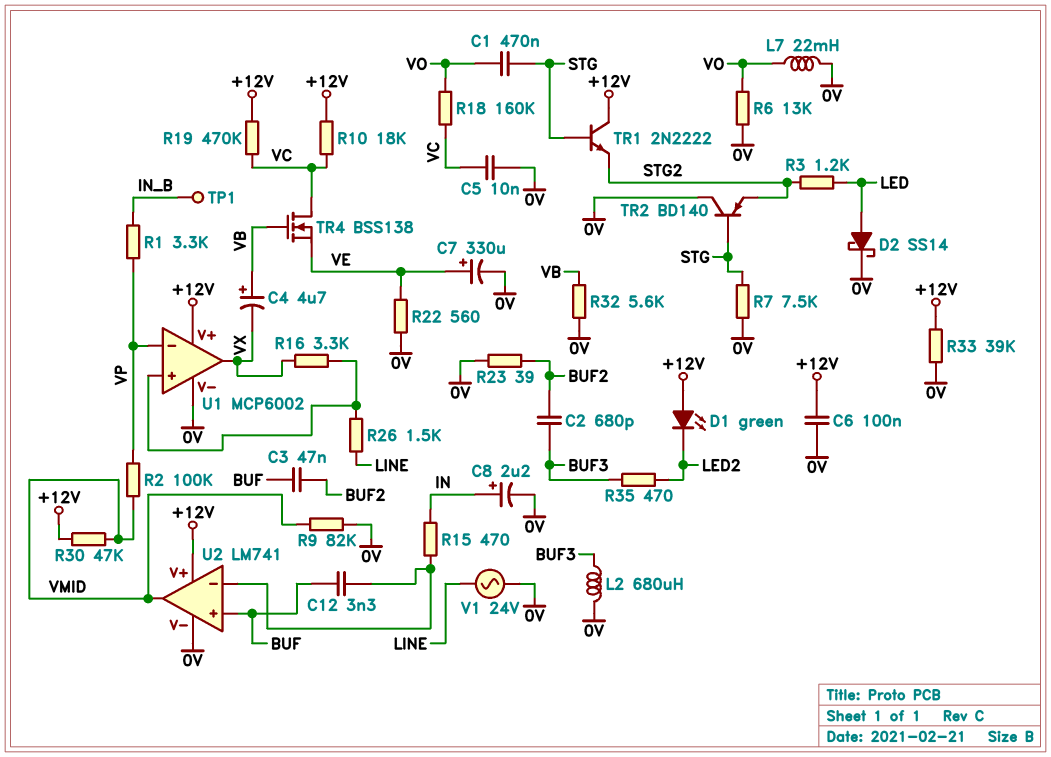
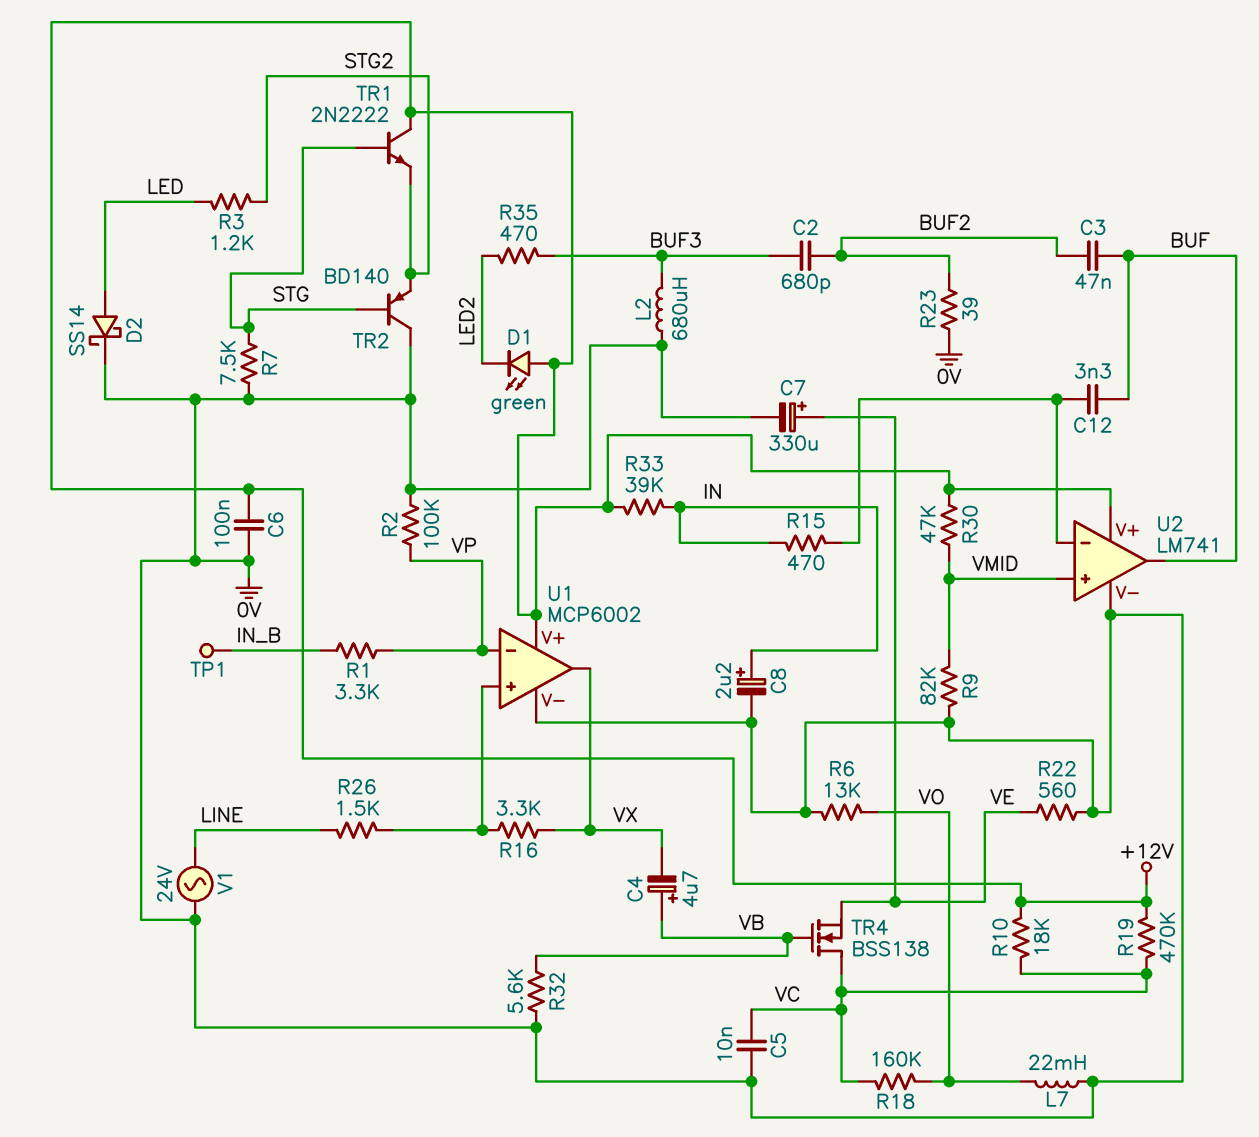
C1: 470nF (STG, VO) -> none
R2: 100k (VMID, VP) -> 100k (0V, VP)
R33: 39k (+12V, 0V) -> 39k (+12V, IN)
U2 pin in+: BUF -> VMID
U2 pin out: VMID -> BUF

